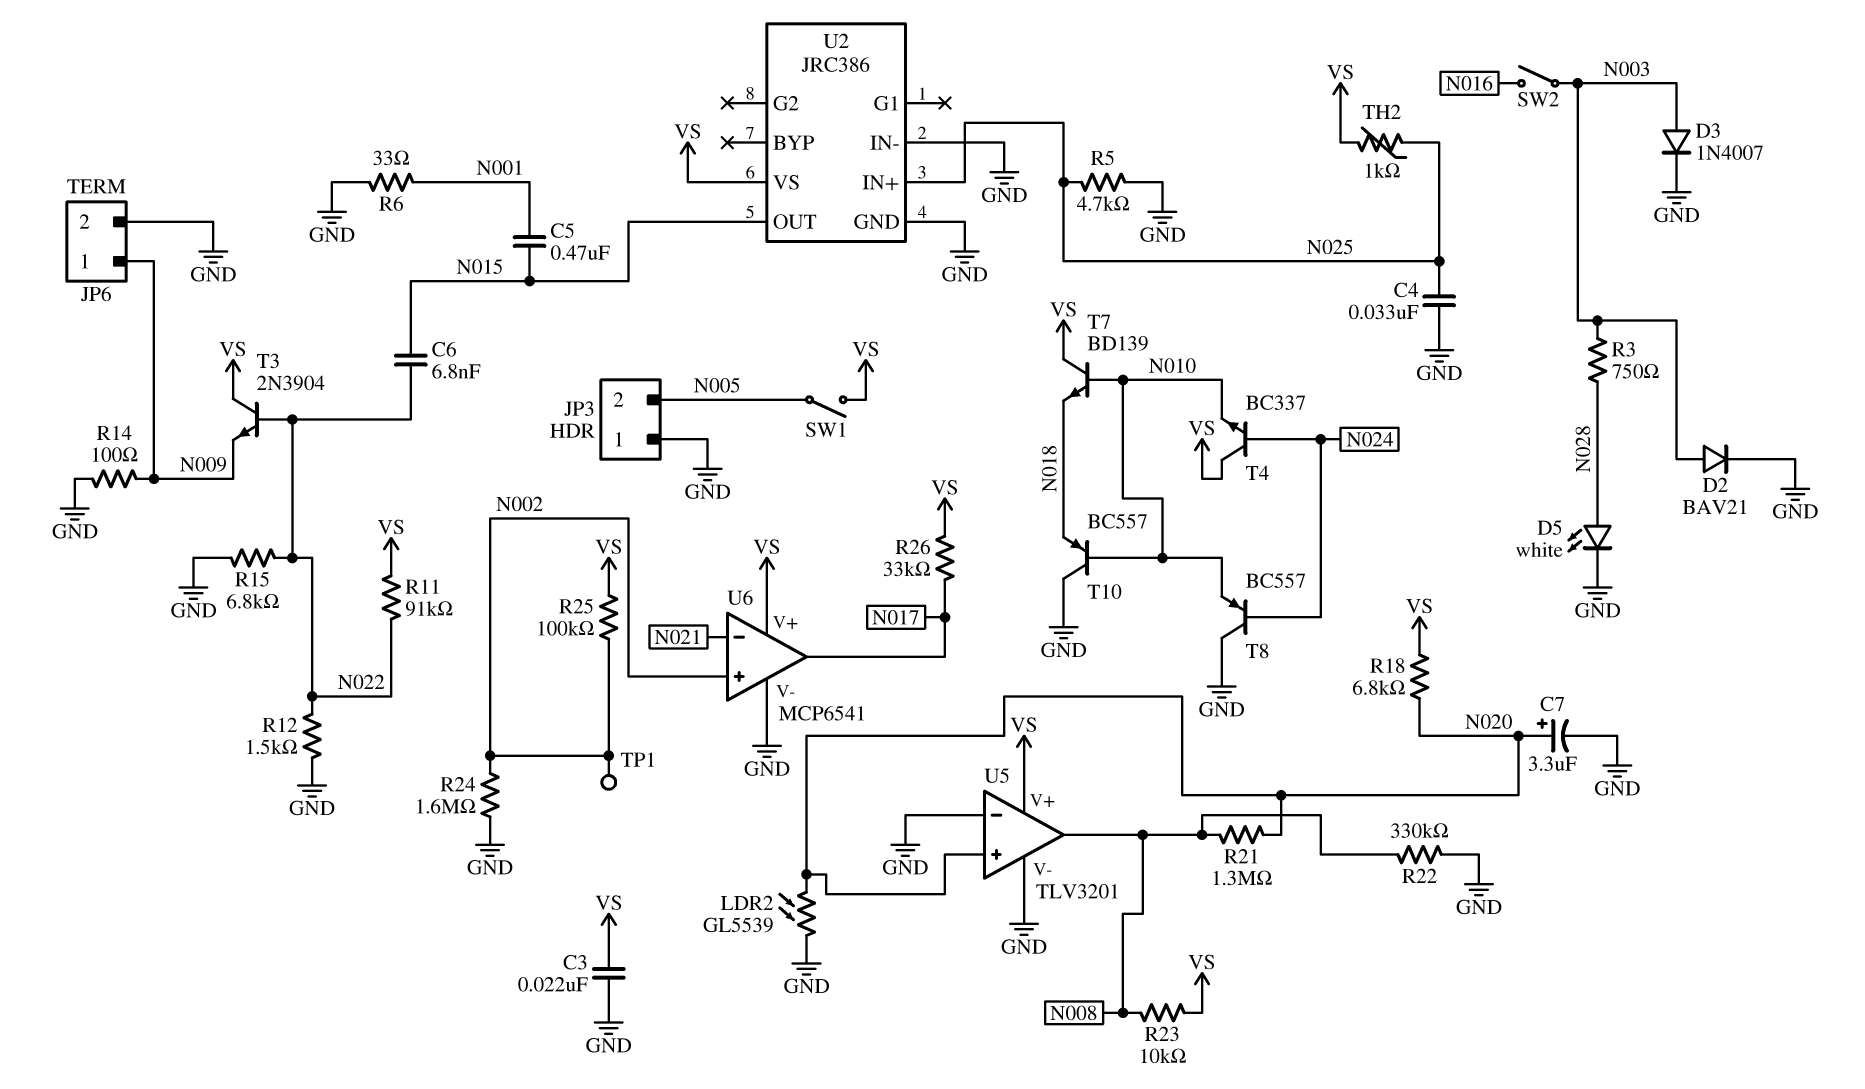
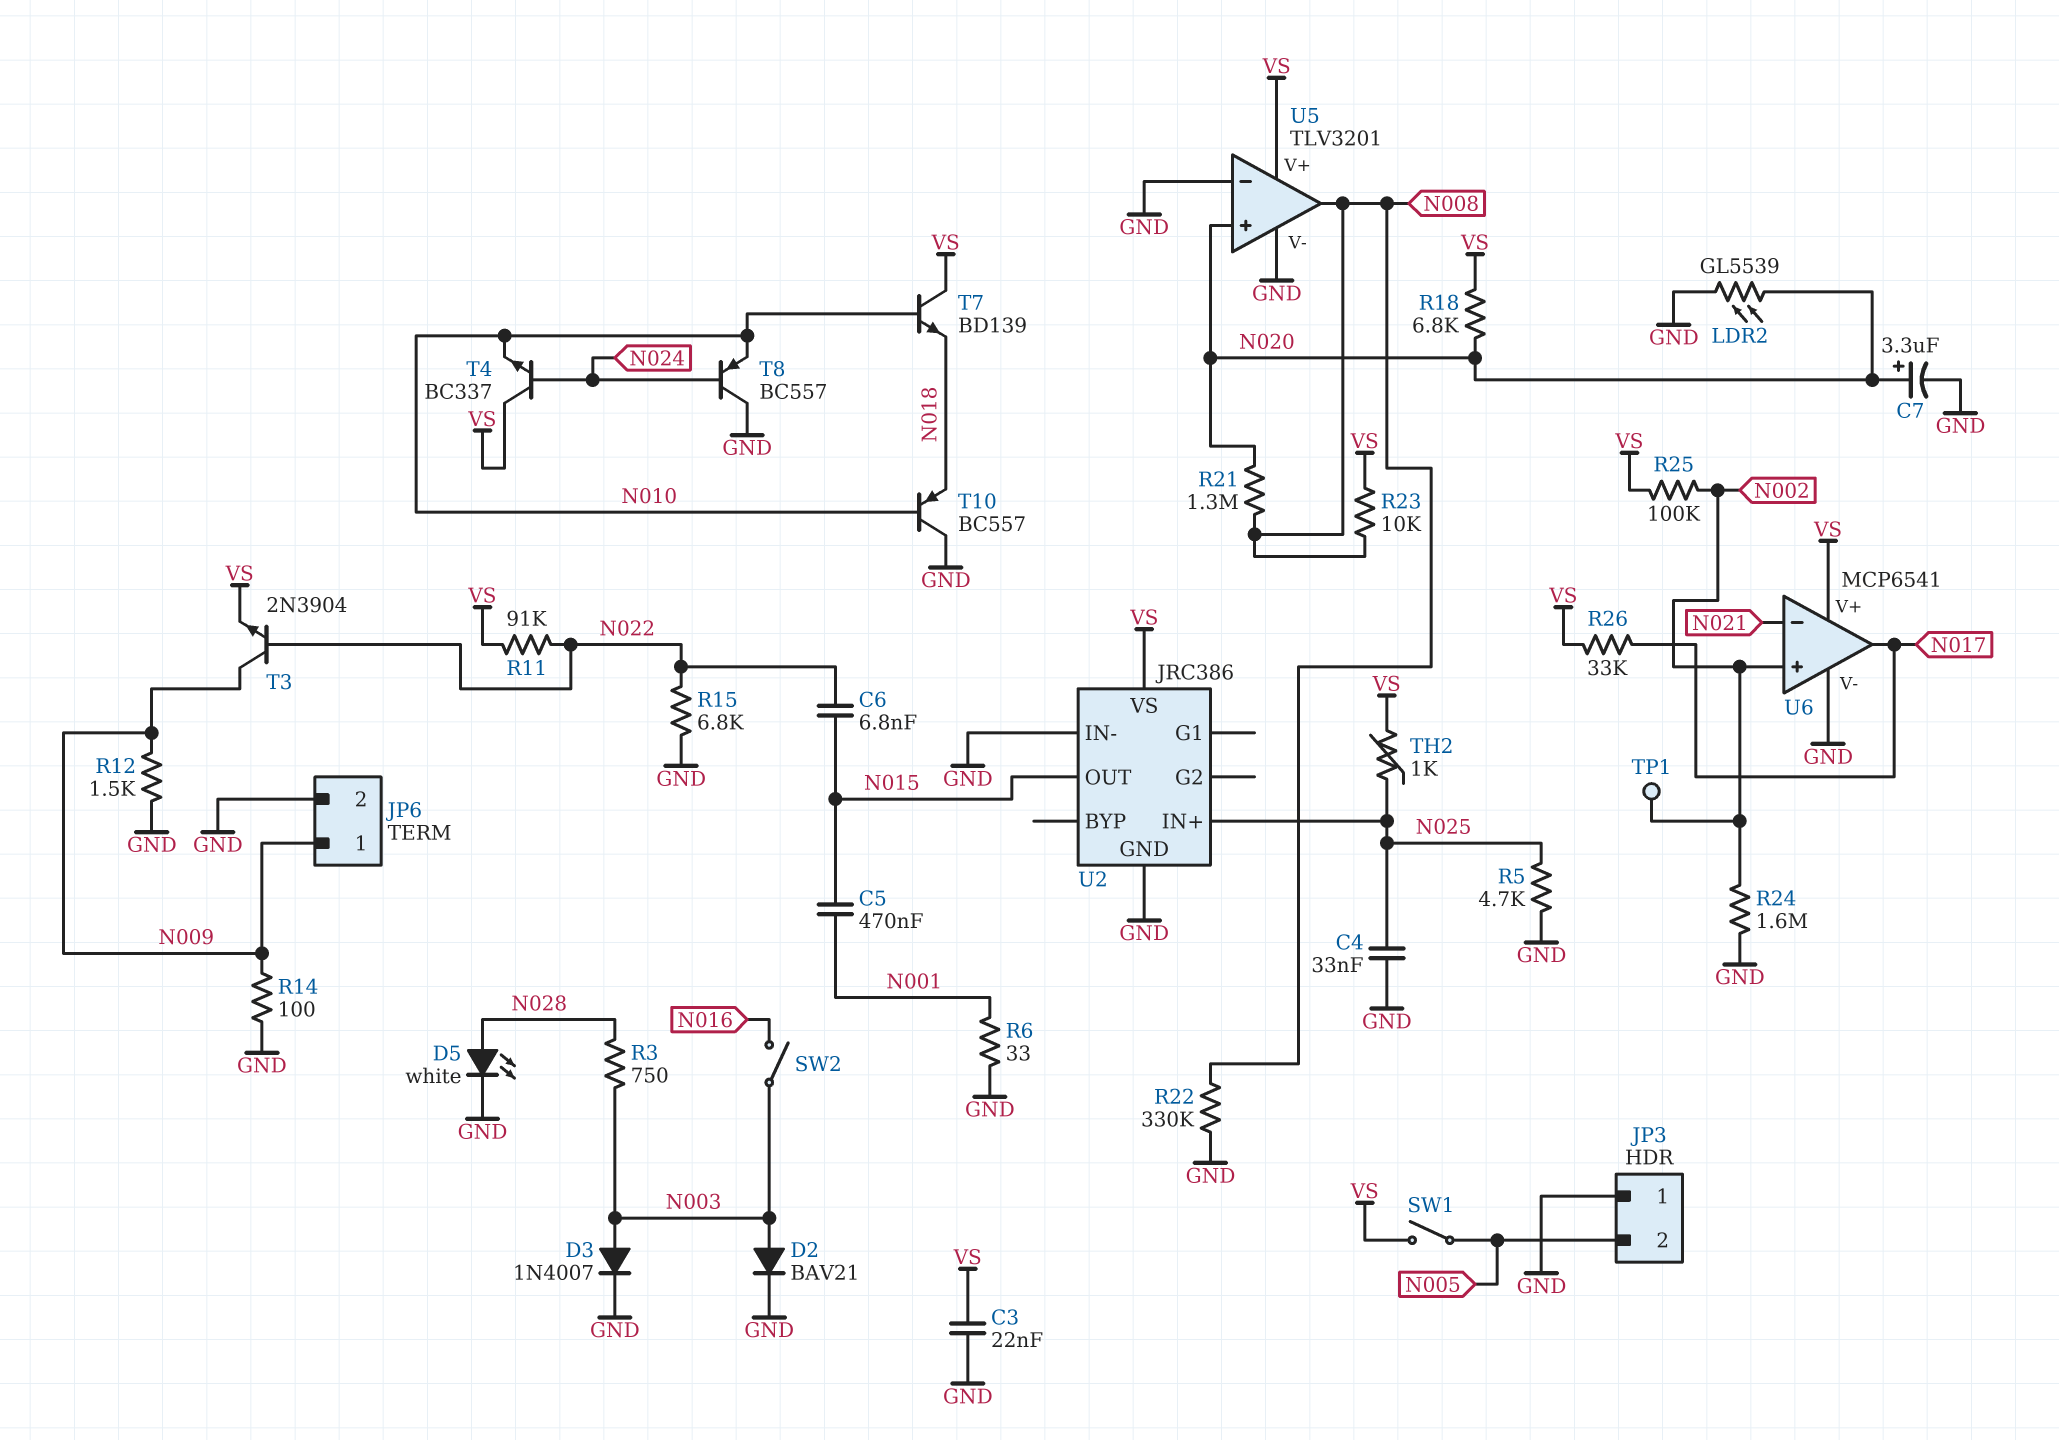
R12: 1.5k (GND, N022) -> 1.5k (GND, N009)
T3: NPN 2N3904 (B N022, C VS, E N009) -> NPN 2N3904 (B N022, C N009, E VS)

